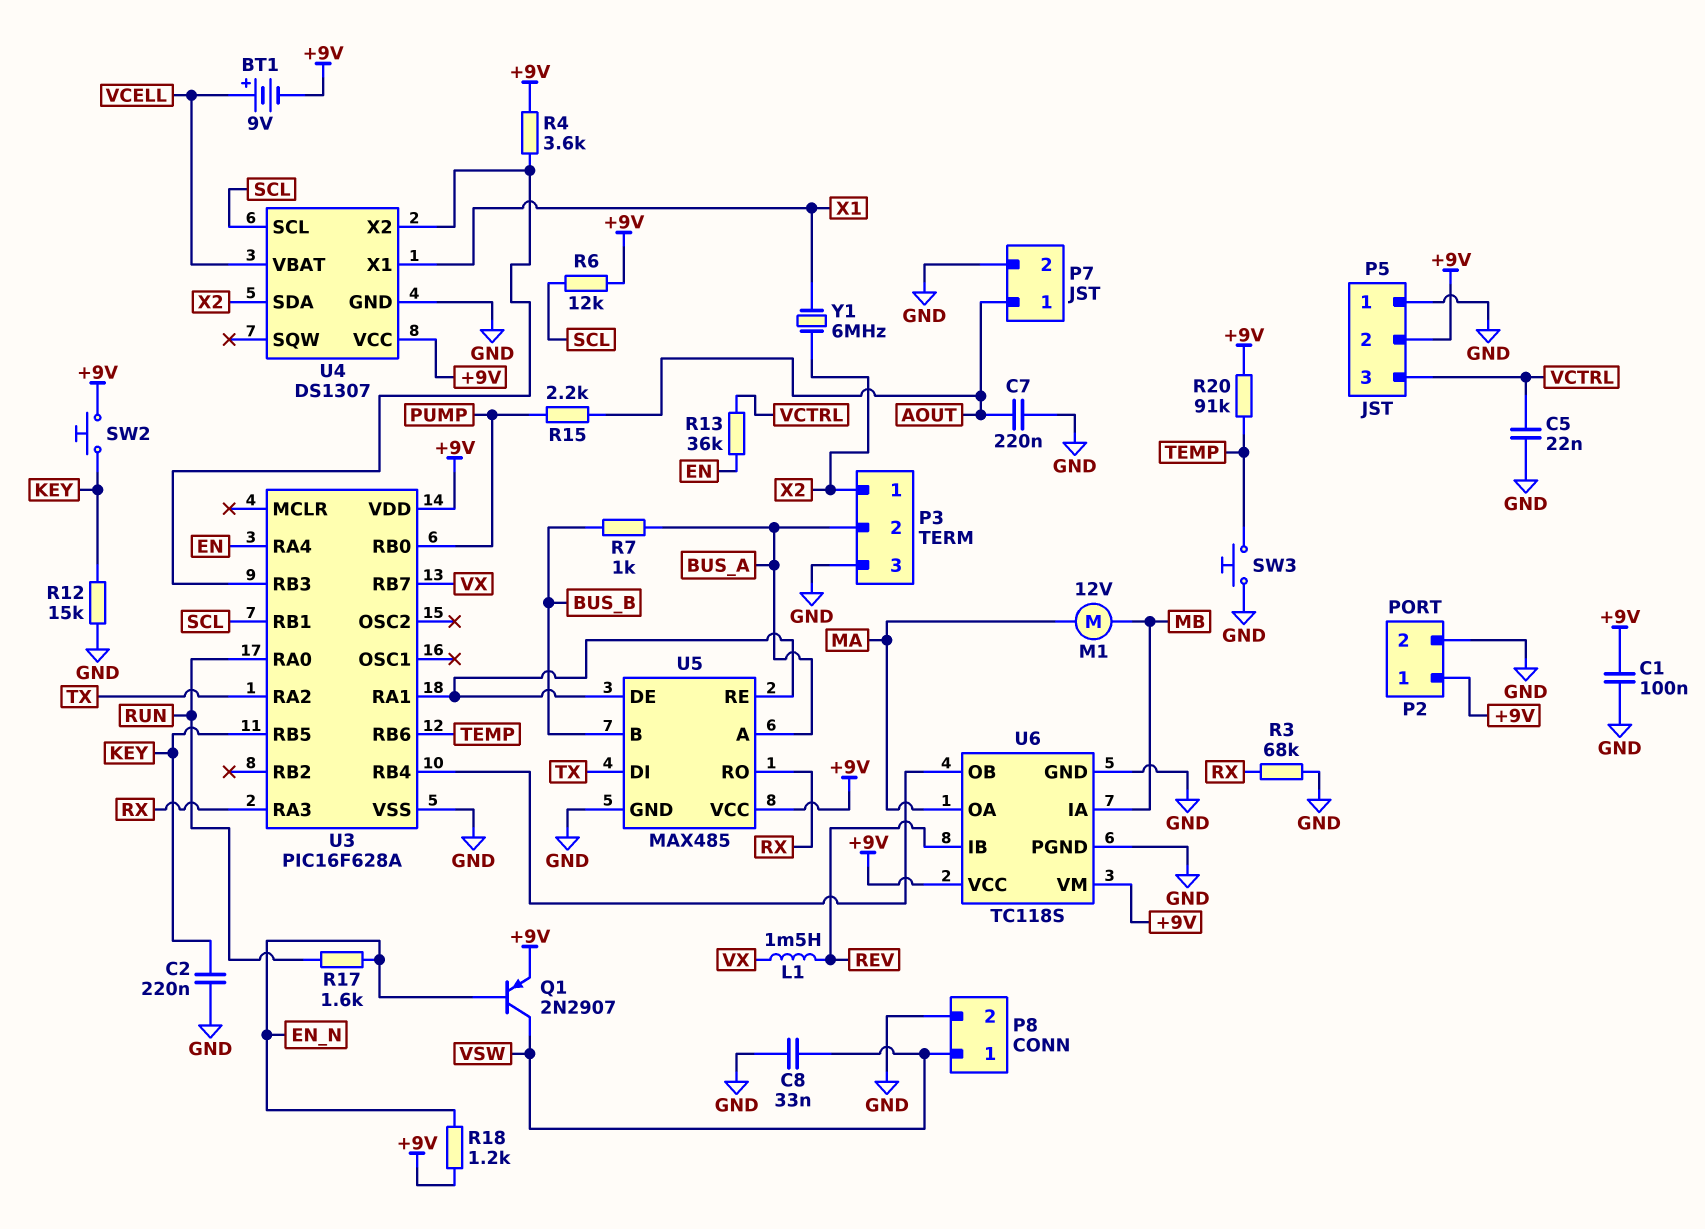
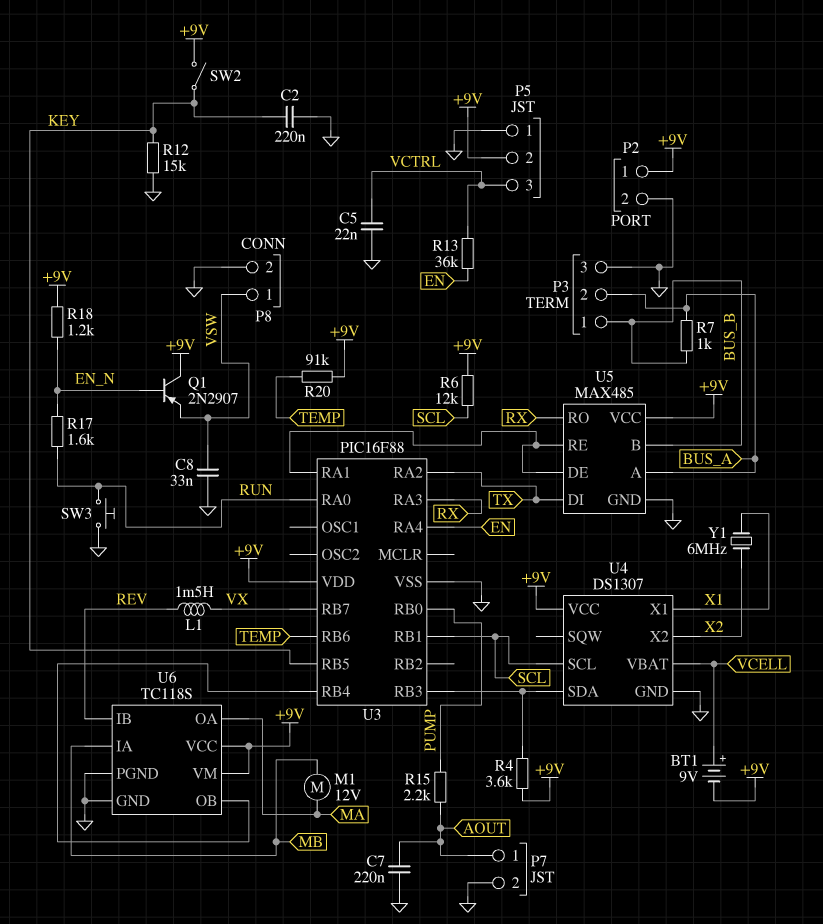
C1: 100nF (+9V, GND) -> none
P3 pin 1: X2 -> BUS_B
Q1: PNP 2N2907 (B EN_N, C VSW, E +9V) -> PNP 2N2907 (B EN_N, C +9V, E VSW)
R3: 68k (GND, RX) -> none
SW2: button (+9V, KEY) -> switch (+9V, KEY)
SW3: button (GND, TEMP) -> button (GND, RUN)
U3: PIC16F628A -> PIC16F88
U4 pin SDA: X2 -> U3/RB3
U4 pin X2: U3/RB3 -> X2

